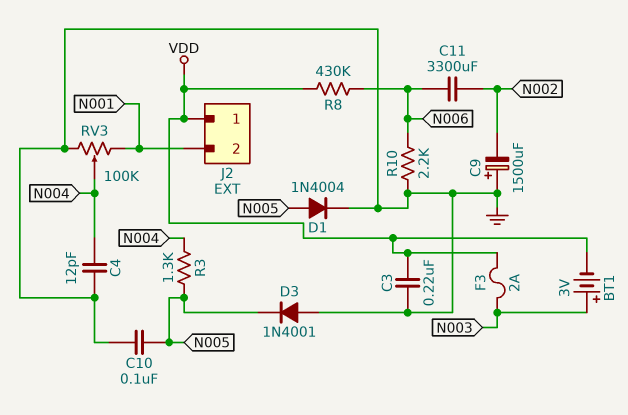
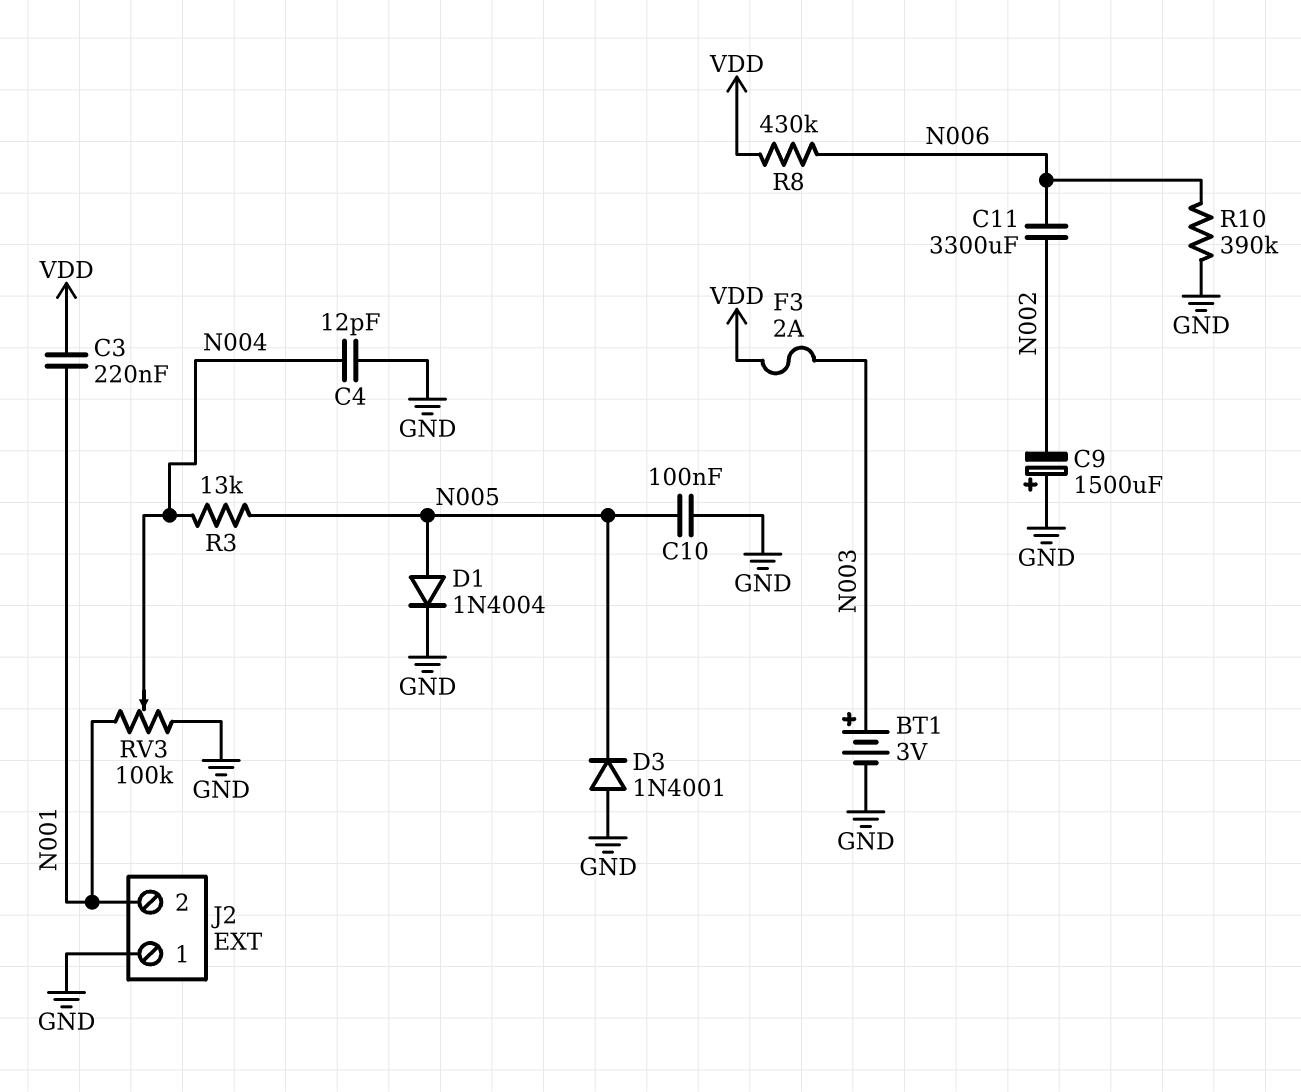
BT1: 3V (plus N003, minus VDD) -> 3V (plus N003, minus GND)
C3: 220nF (GND, VDD) -> 220nF (N001, VDD)
J2 pin 1: VDD -> GND
R3: 1.3k (N004, N005) -> 13k (N004, N005)
R10: 2.2k (GND, N006) -> 390k (GND, N006)

